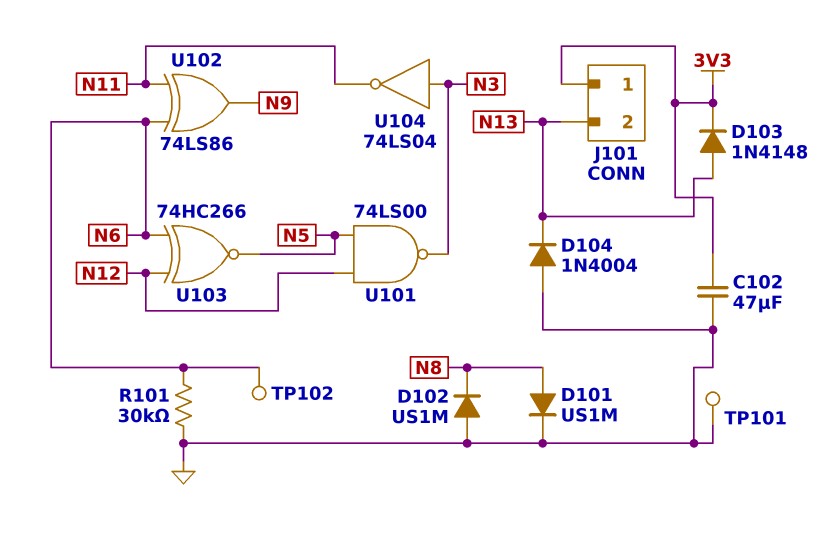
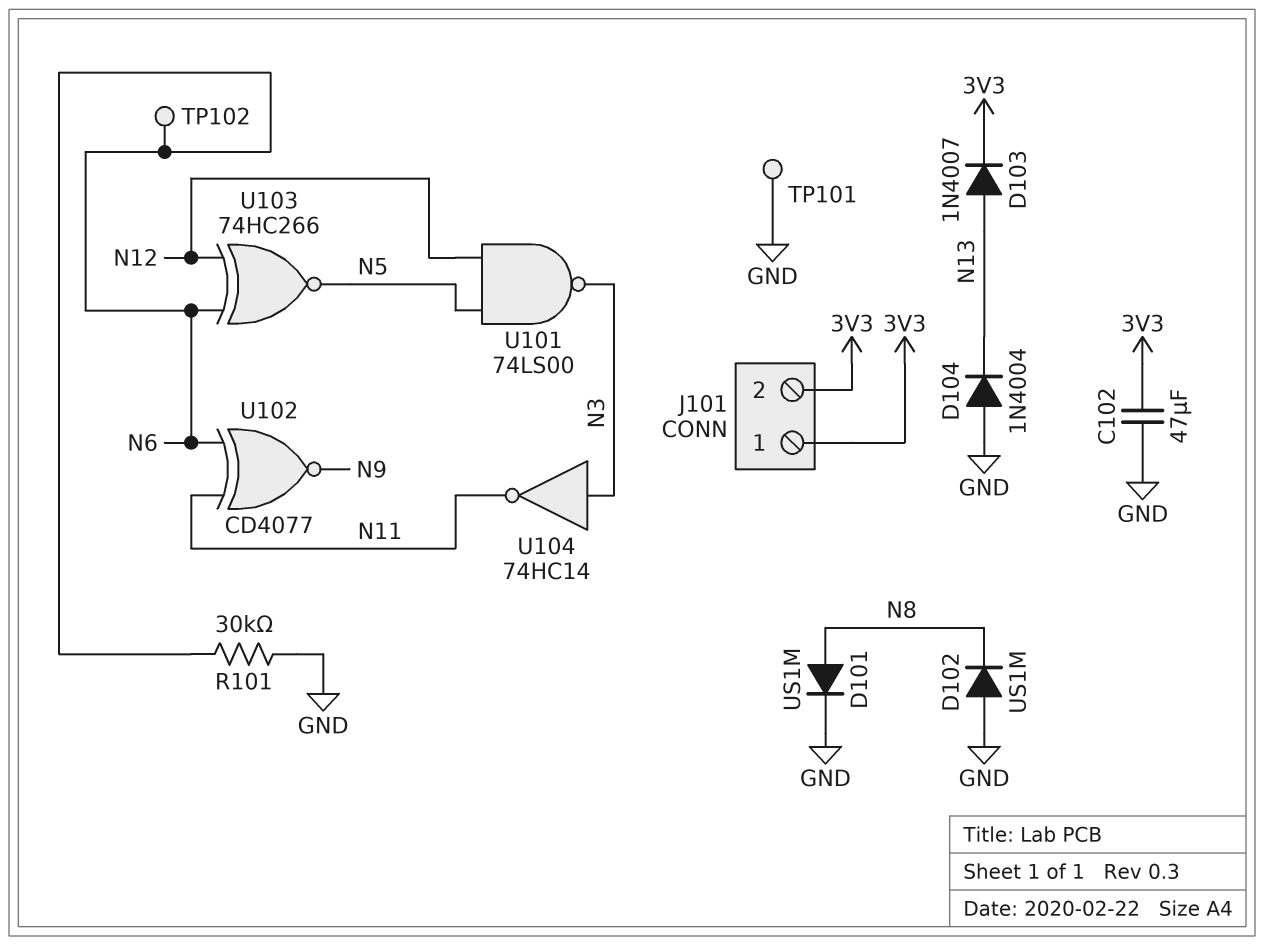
D103: diode 1N4148 (A N13, K 3V3) -> diode 1N4007 (A N13, K 3V3)
J101 pin 2: N13 -> 3V3
U102: XOR 74LS86 (in N6, in N11, out N9) -> XNOR CD4077 (in N6, in N11, out N9)
U104: NOT 74LS04 (in N3, out N11) -> NOT 74HC14 (in N3, out N11)

